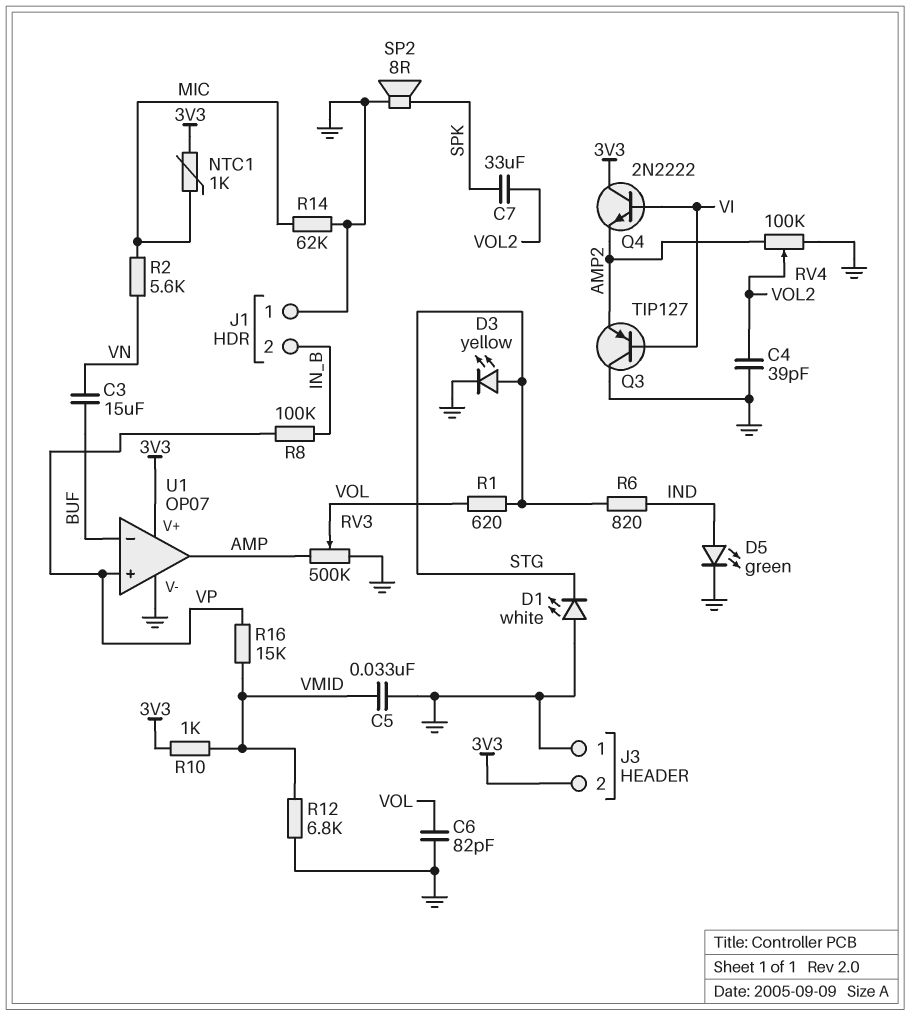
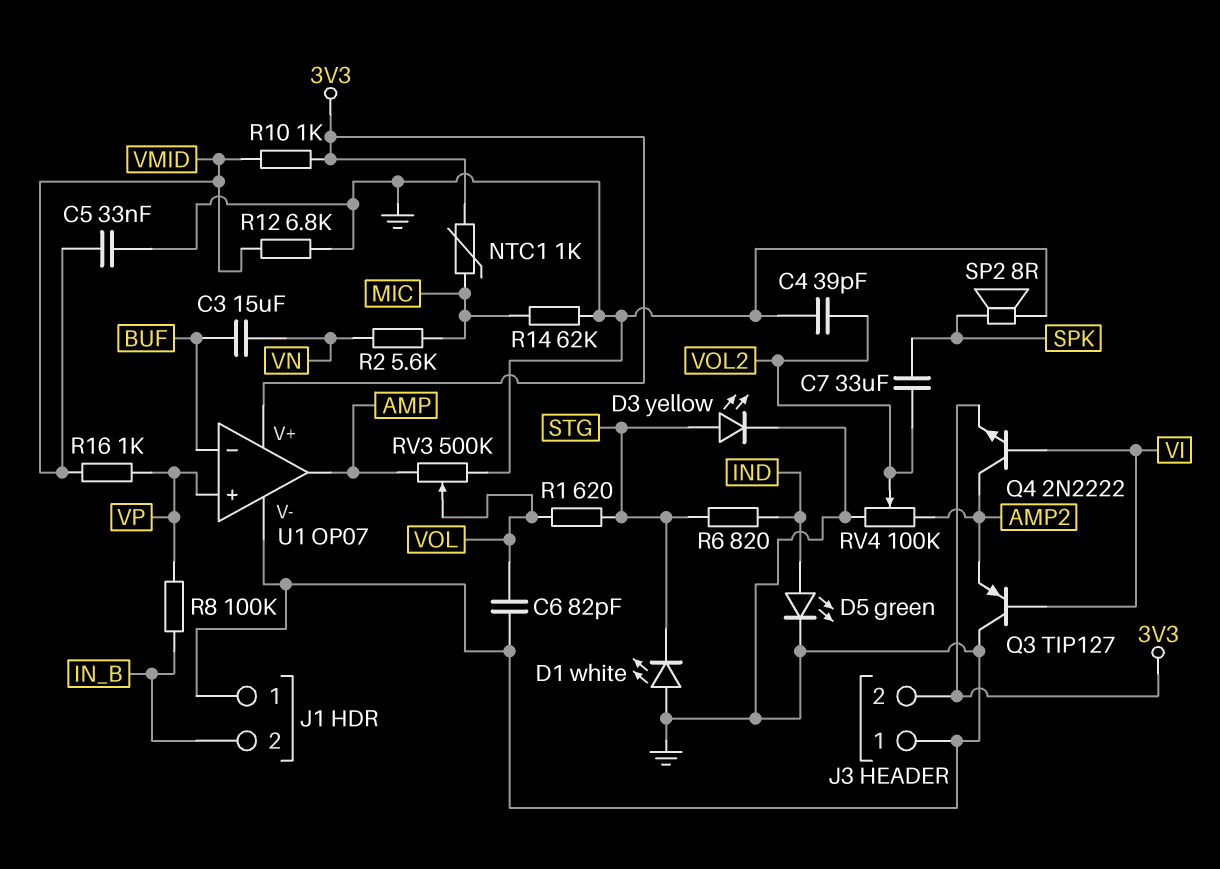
Q4: NPN 2N2222 (B VI, C 3V3, E AMP2) -> NPN 2N2222 (B VI, C AMP2, E 3V3)
R16: 15k (VMID, VP) -> 1k (VMID, VP)

